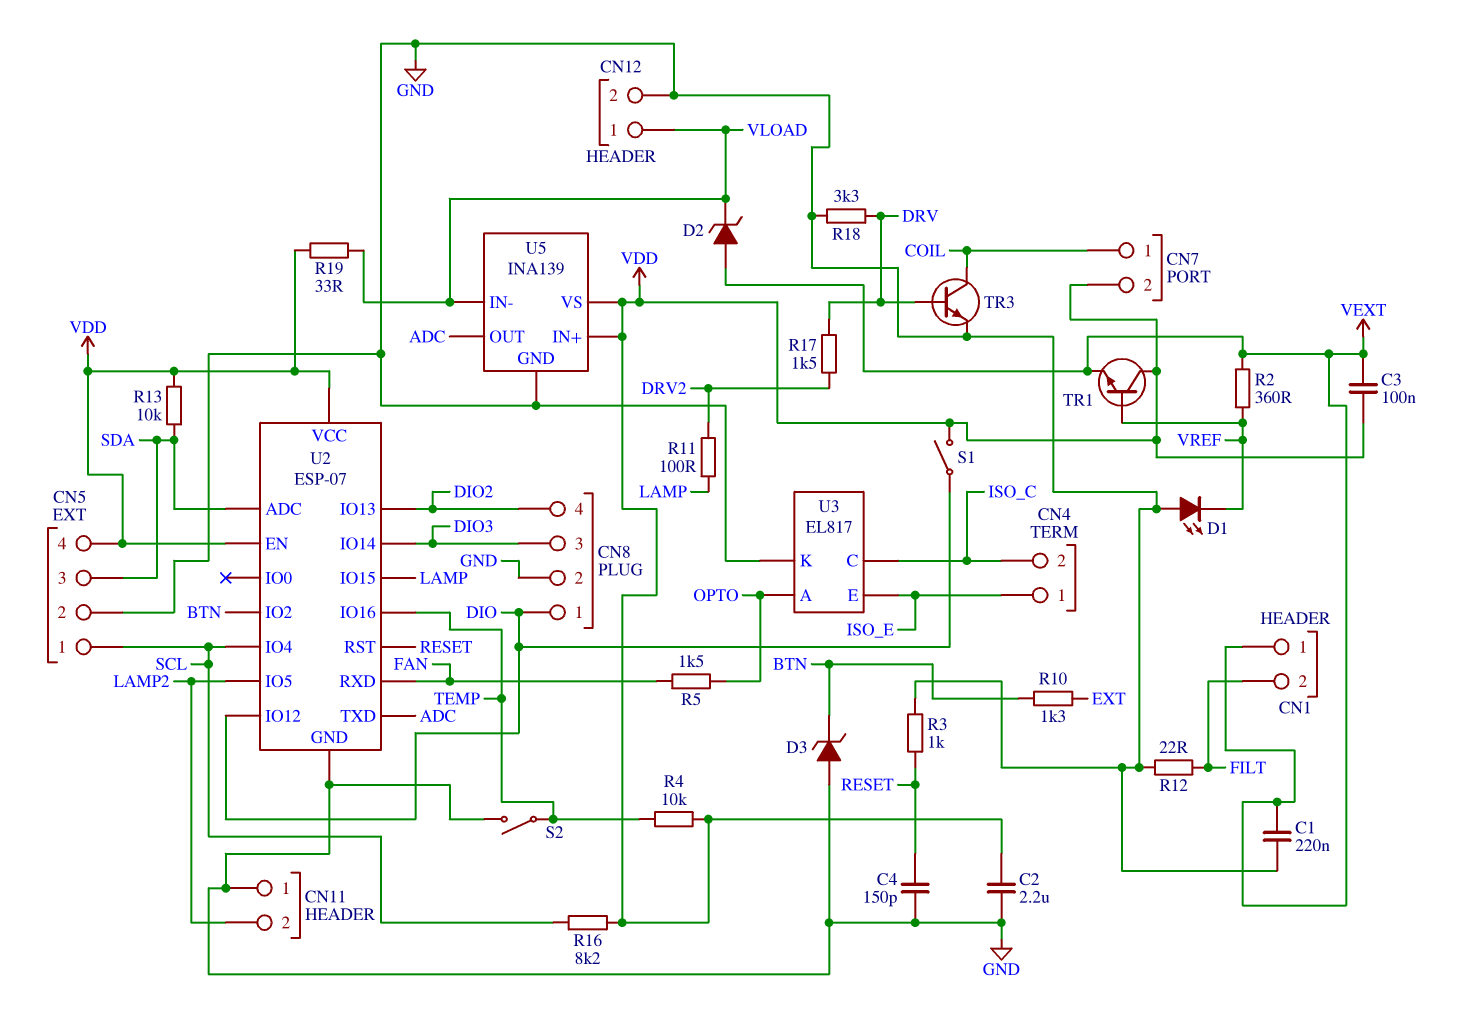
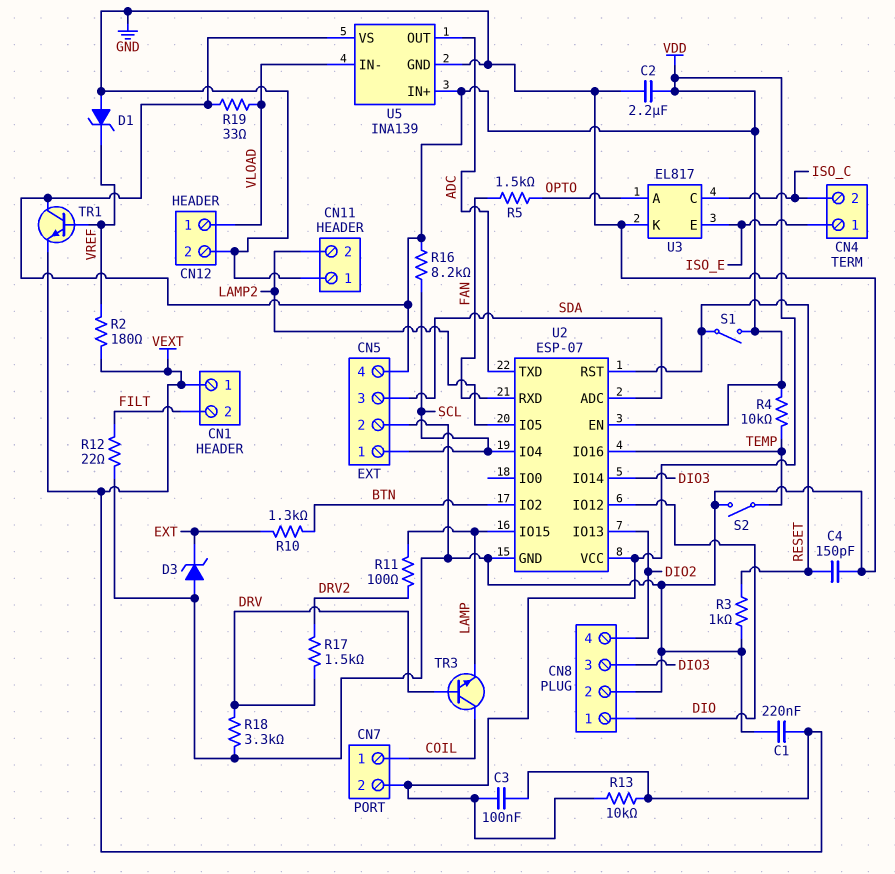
D1: LED (A GND, K VREF) -> zener (A GND, K VREF)
D2: zener (A VEXT, K VLOAD) -> none
D3: zener (A GND, K BTN) -> zener (A GND, K EXT)
R2: 360 (VEXT, VREF) -> 180 (VEXT, VREF)
R13: 10k (SDA, VDD) -> 10k (VDD, VEXT)
S1: switch (DIO, VDD) -> switch (RESET, VDD)
TR3: NPN (B DRV, C COIL, E GND) -> NPN (B DRV, C COIL, E LAMP)

